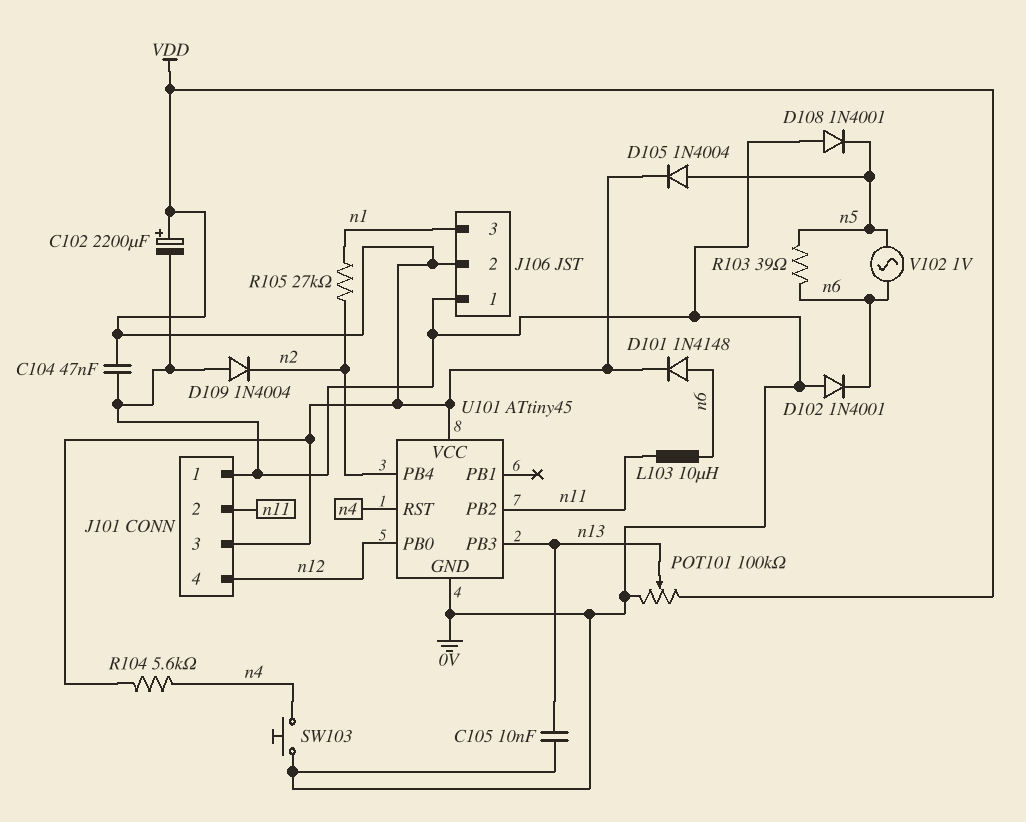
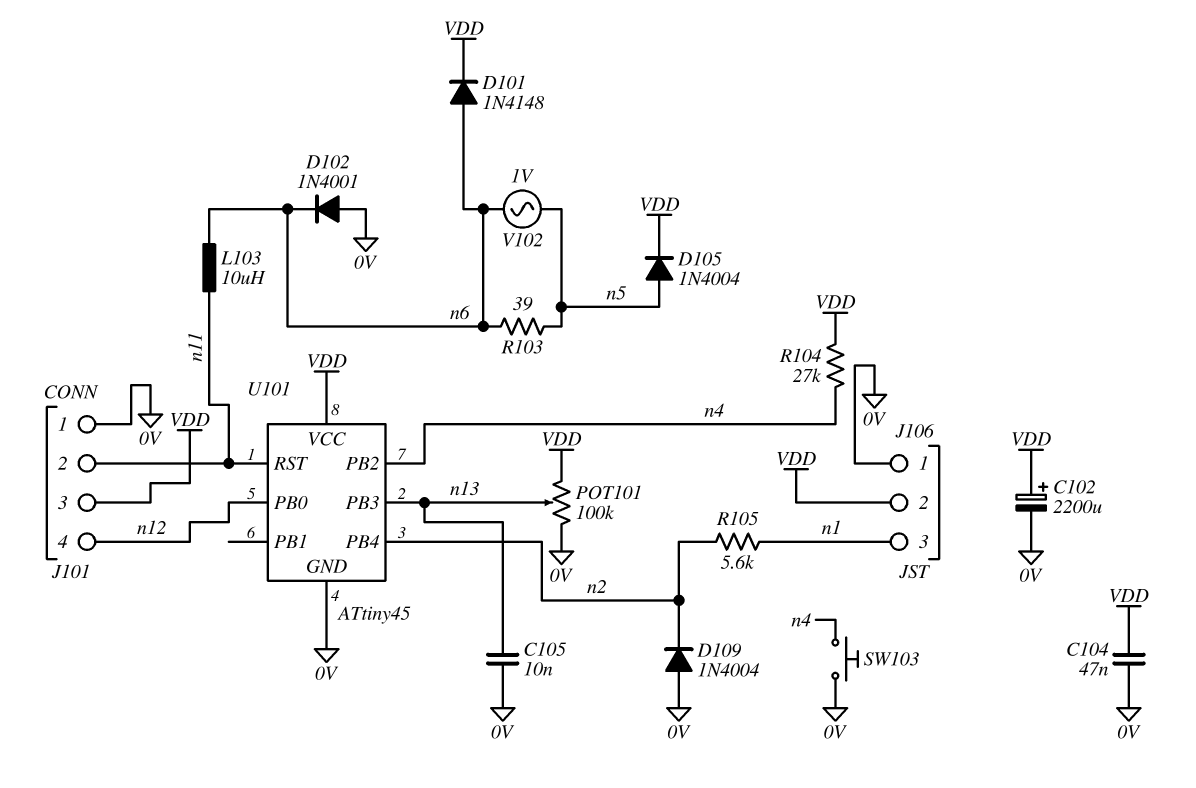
D108: diode 1N4001 (A 0V, K n5) -> none
R104: 5.6k (VDD, n4) -> 27k (VDD, n4)
R105: 27k (n1, n2) -> 5.6k (n1, n2)
U101 pin PB2: n11 -> n4
U101 pin RST: n4 -> n11

